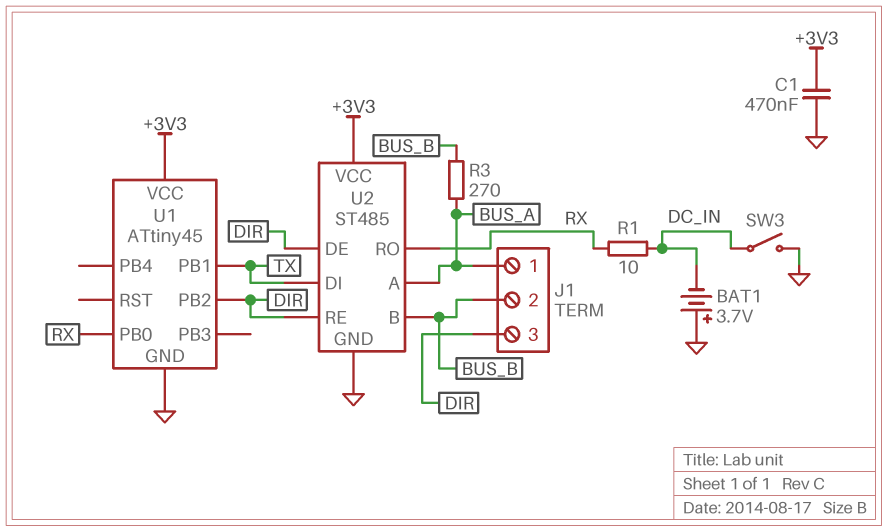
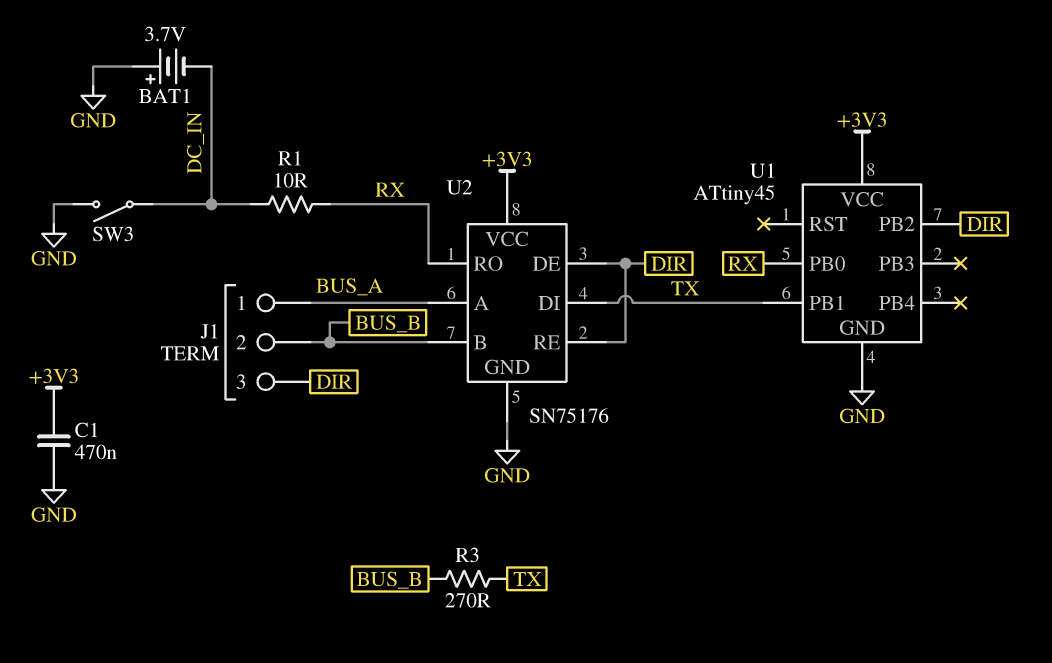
R3: 270 (BUS_A, BUS_B) -> 270 (BUS_B, TX)
U2: ST485 -> SN75176

